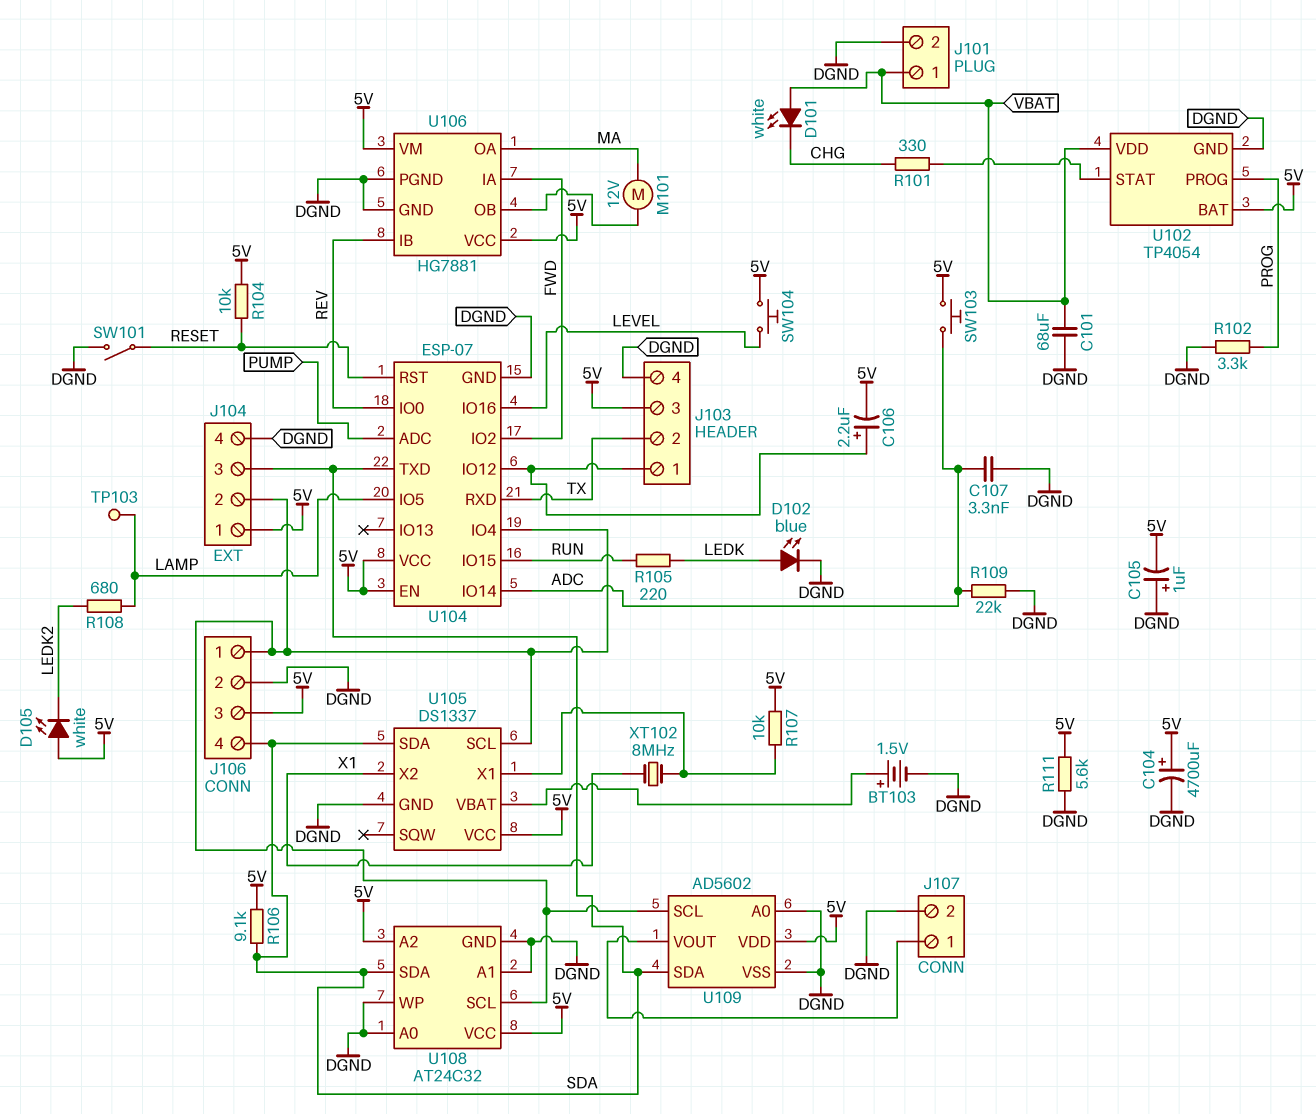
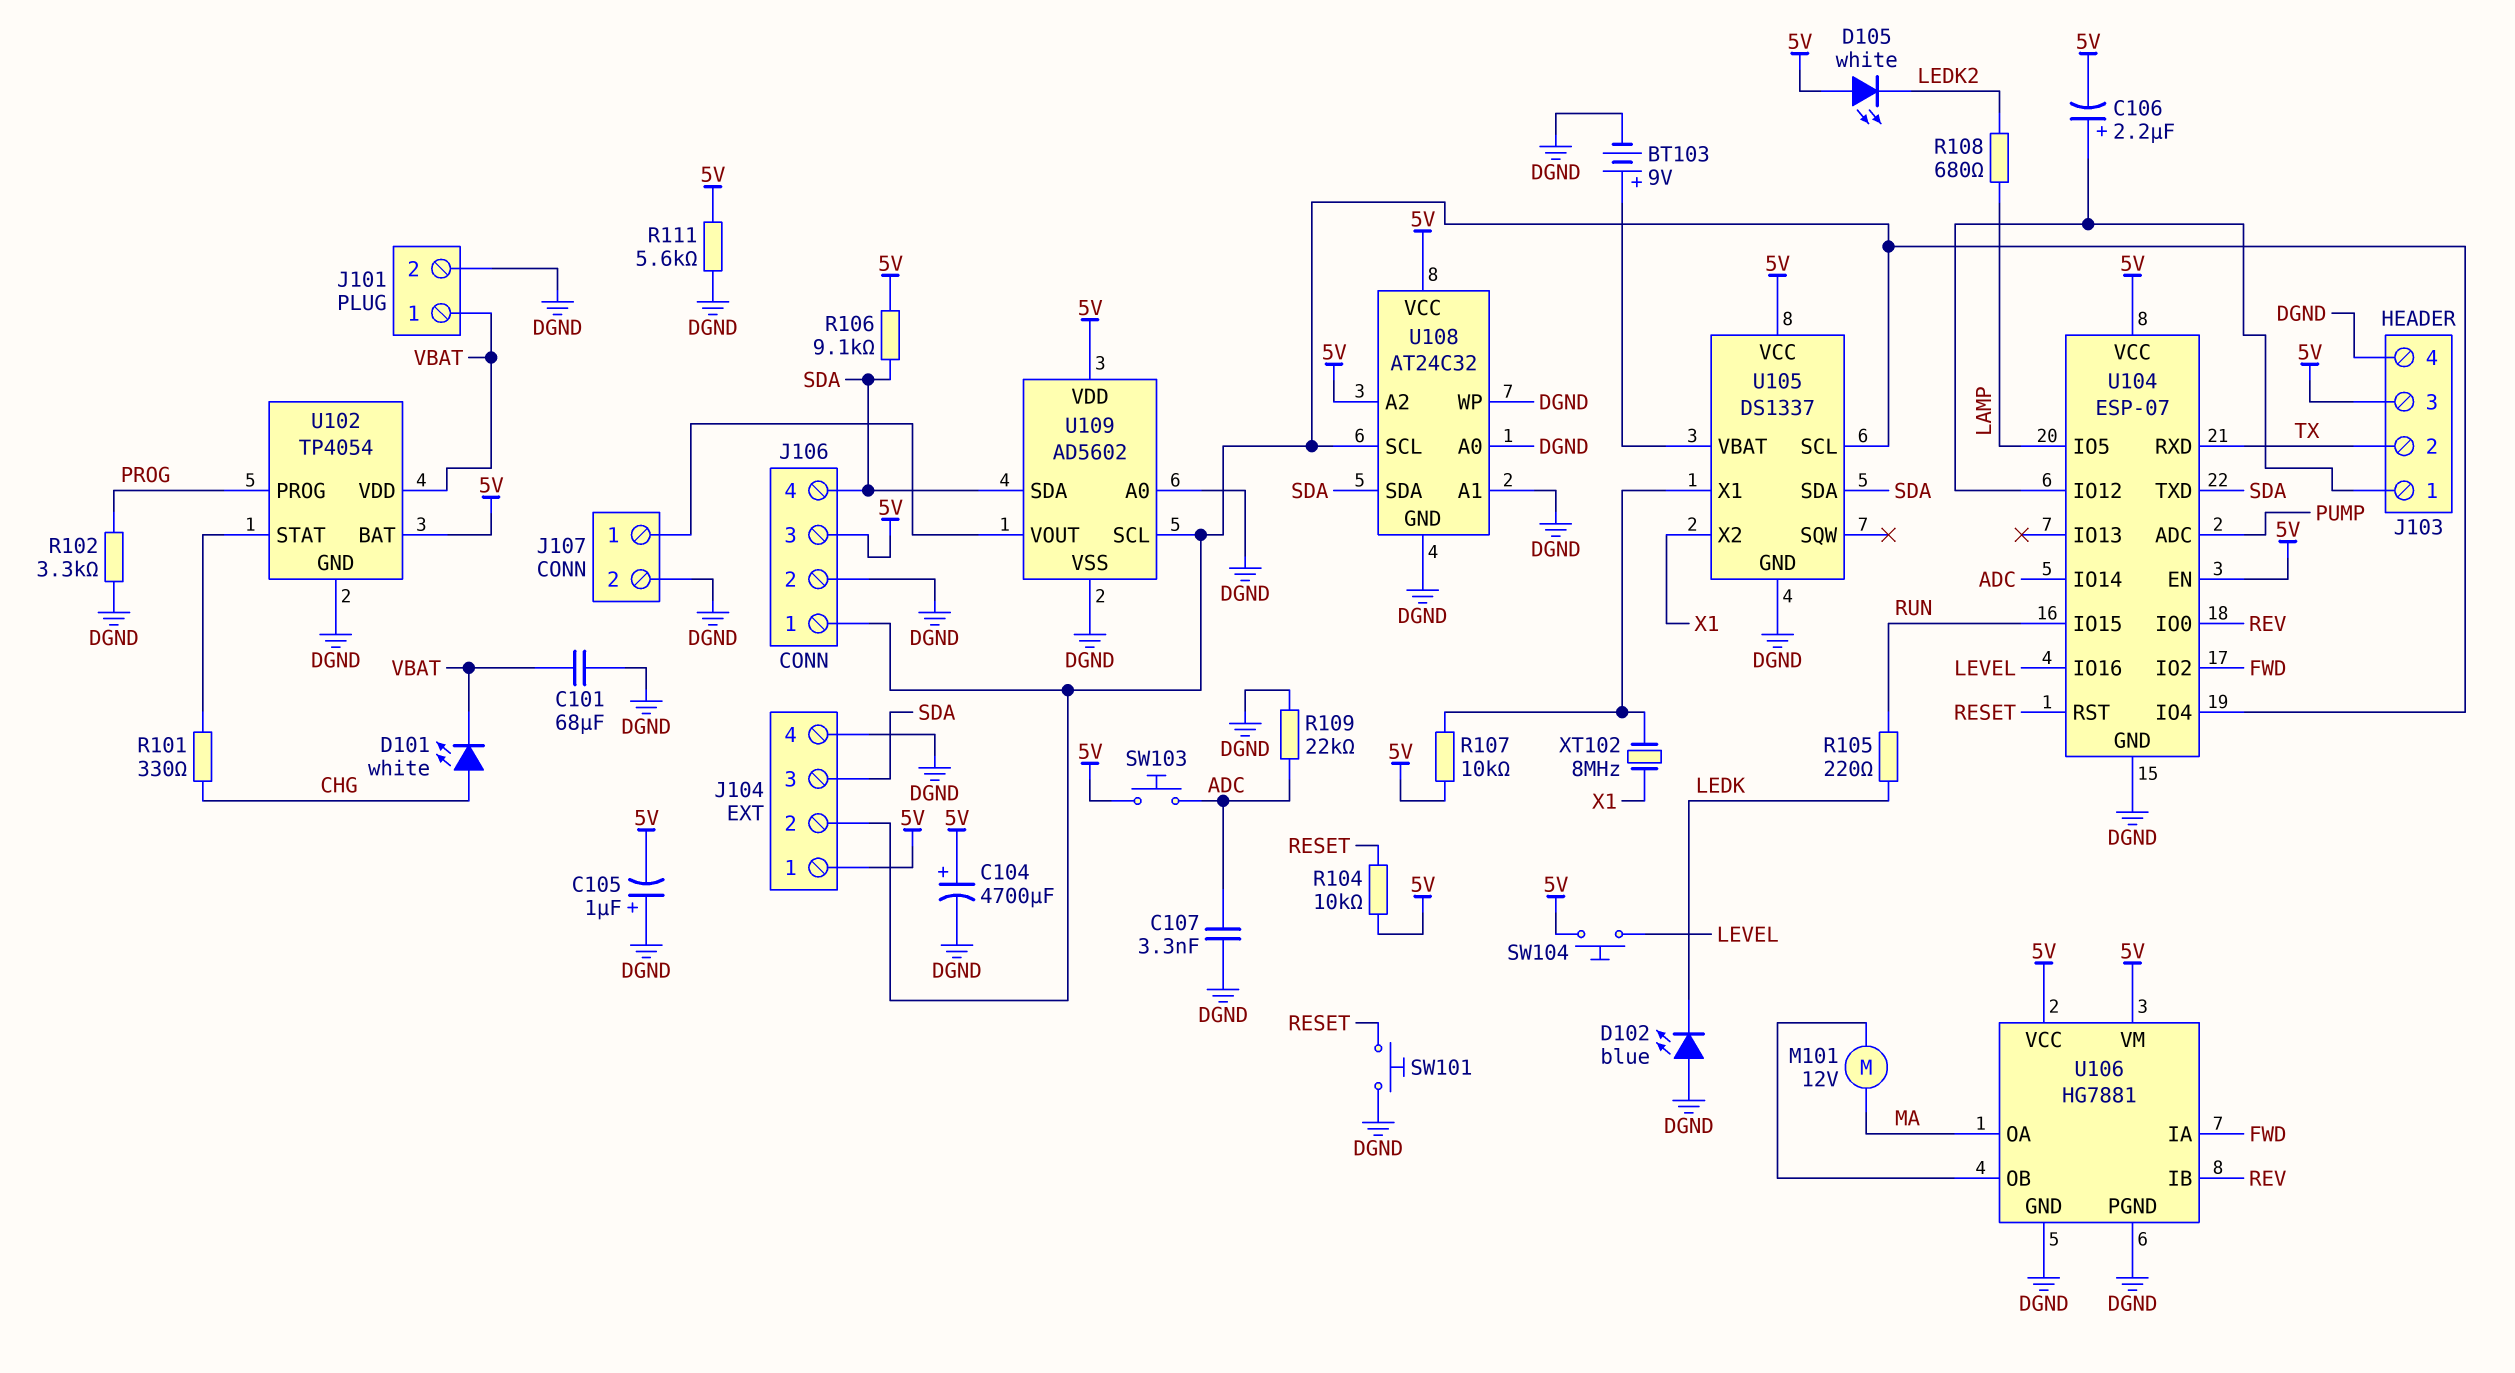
BT103: 1.5V (plus U105/VBAT, minus DGND) -> 9V (plus U105/VBAT, minus DGND)
D101: LED white (A VBAT, K CHG) -> LED white (A CHG, K VBAT)
D102: LED blue (A LEDK, K DGND) -> LED blue (A DGND, K LEDK)
SW101: switch (DGND, RESET) -> button (DGND, RESET)
TP103: test point (LAMP) -> none

